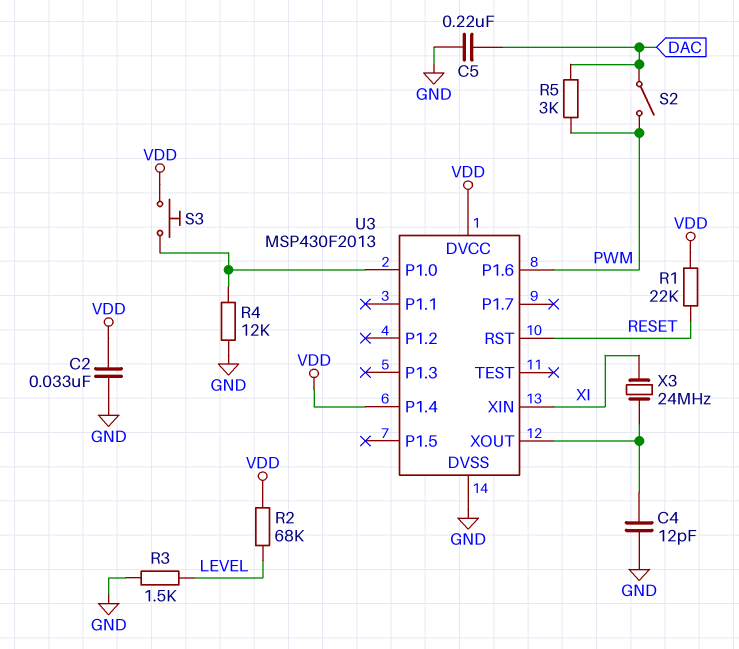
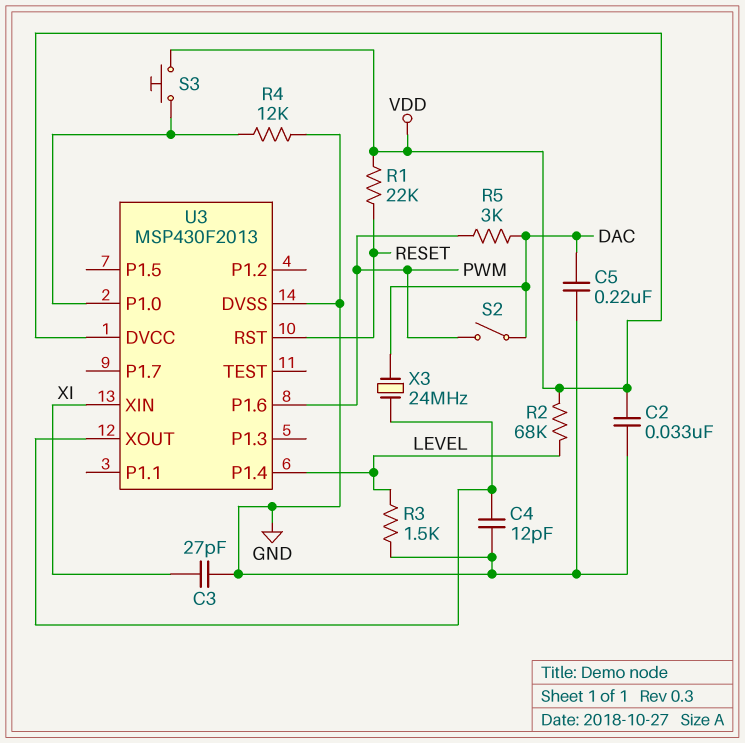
C3: none -> 27pF (GND, XI)
U3 pin P1.4: VDD -> LEVEL
X3: 24MHz (U3/XOUT, XI) -> 24MHz (DAC, U3/XOUT)

